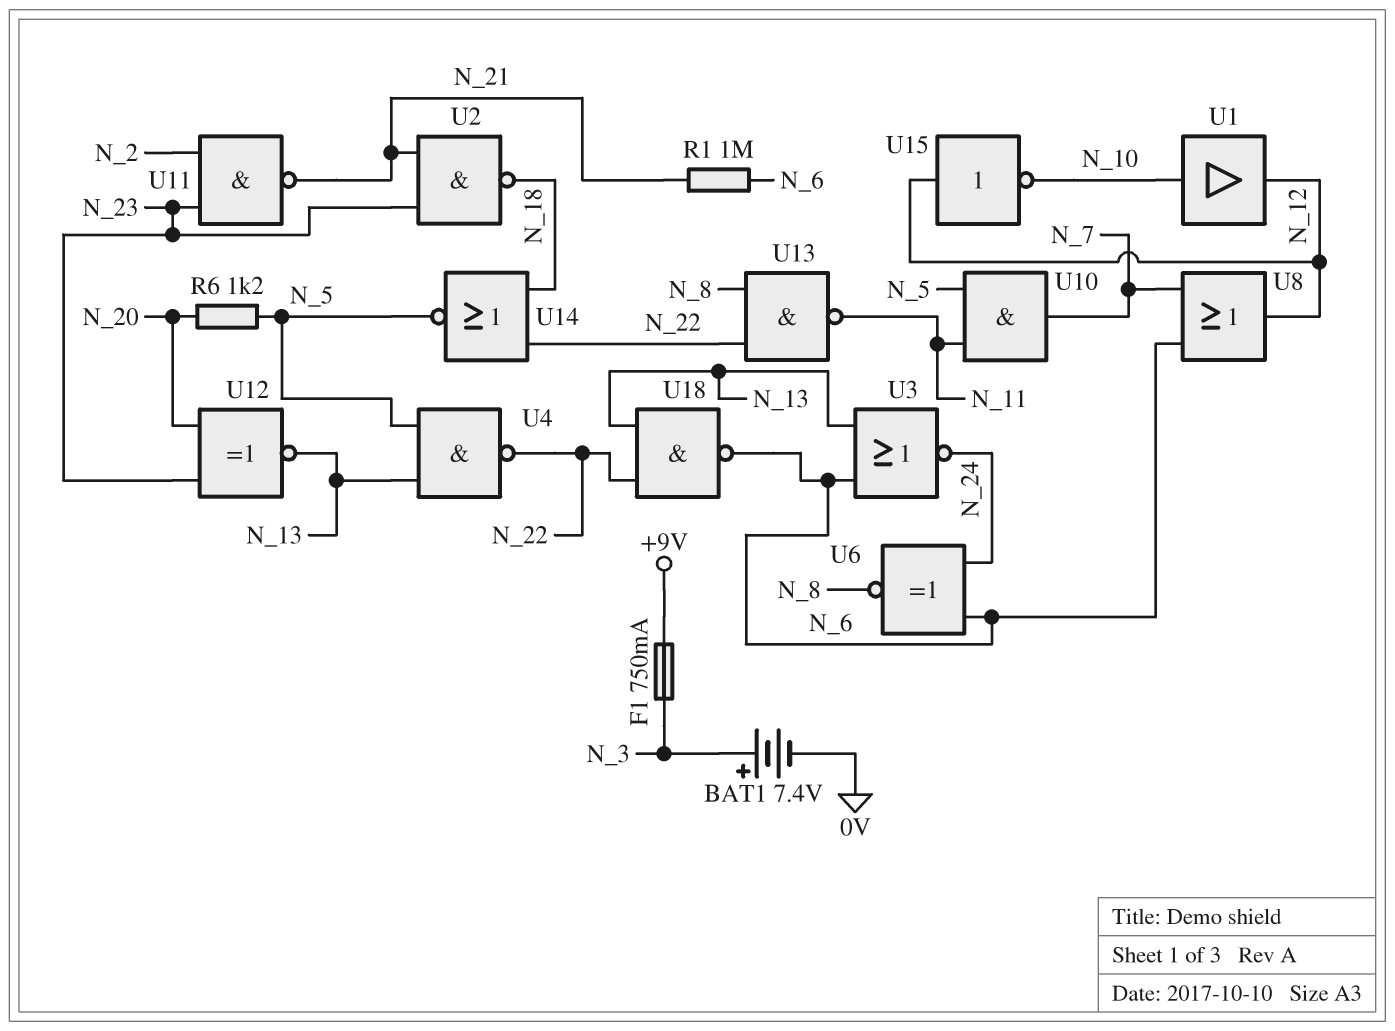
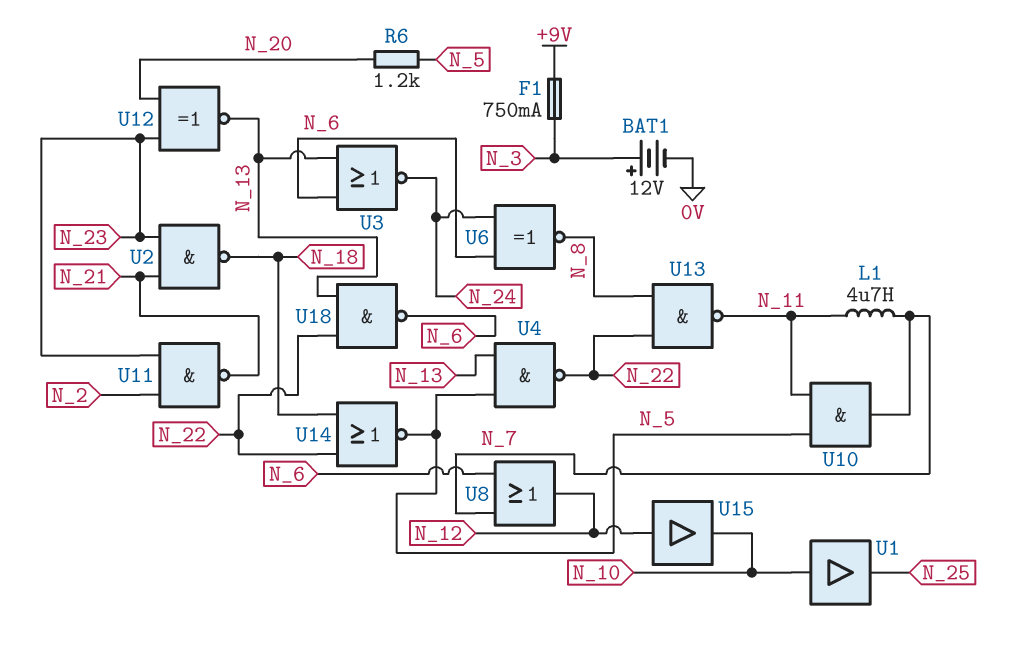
BAT1: 7.4V (plus N_3, minus 0V) -> 12V (plus N_3, minus 0V)
L1: none -> 4.7uH (N_7, N_11)
R1: 1M (N_6, N_21) -> none
U1: buffer (in N_10, out N_12) -> buffer (in N_10, out N_25)
U15: NOT (in N_12, out N_10) -> buffer (in N_12, out N_10)

